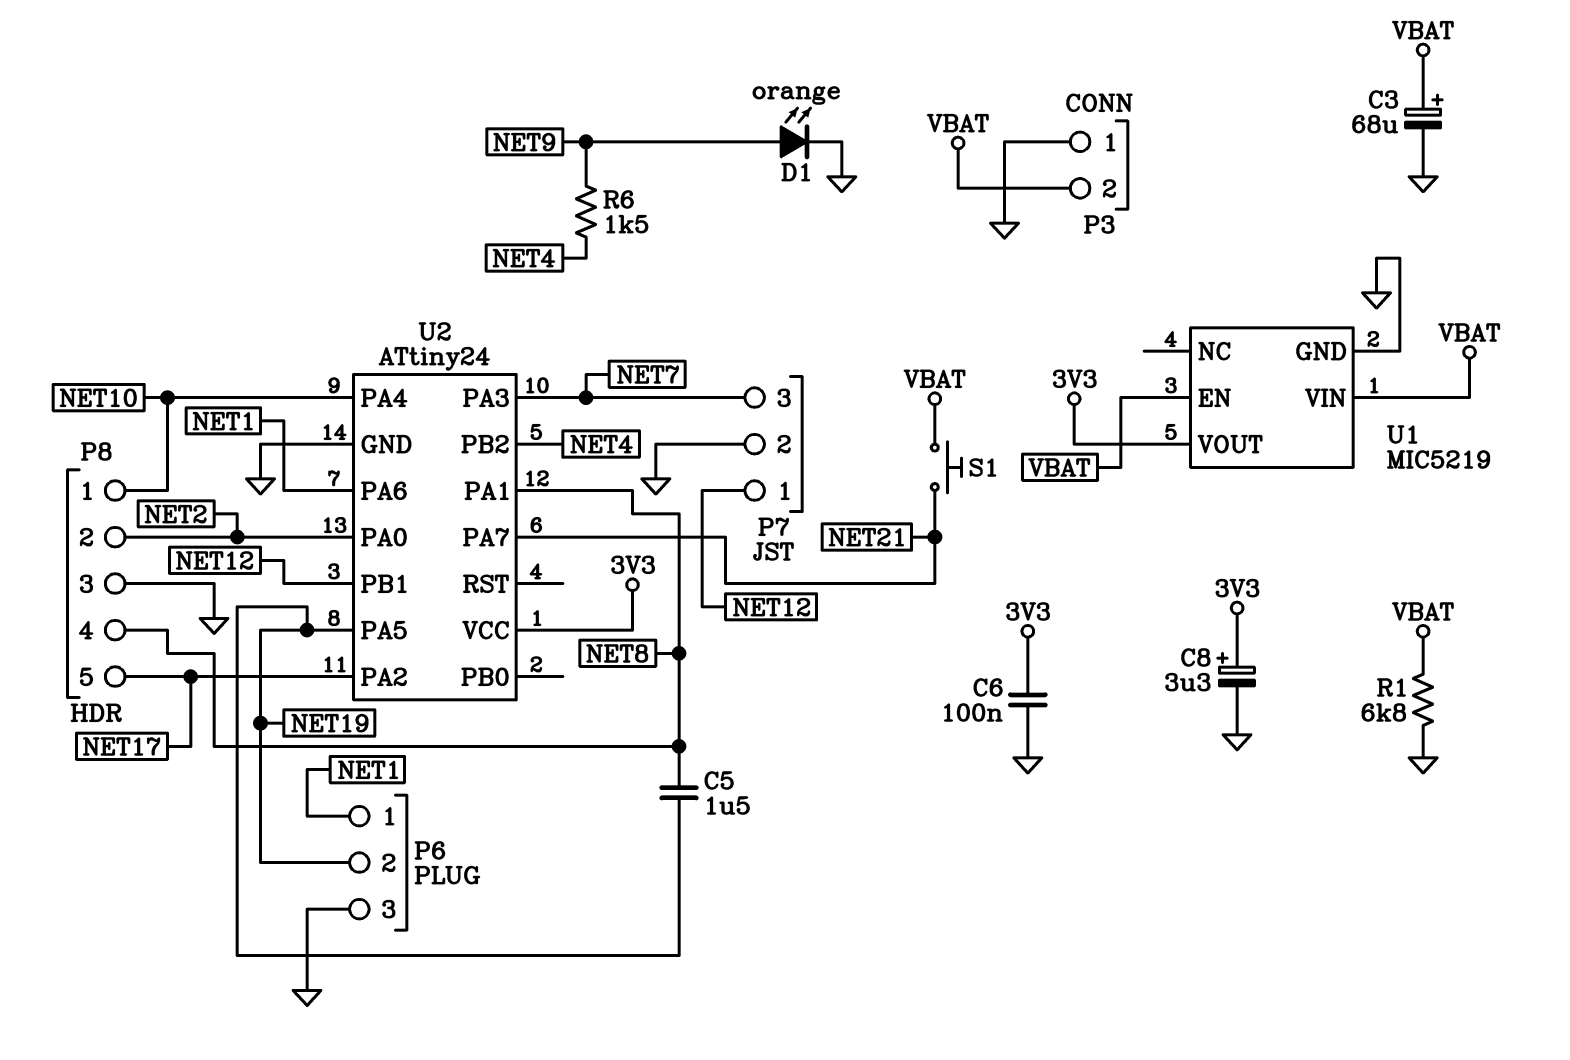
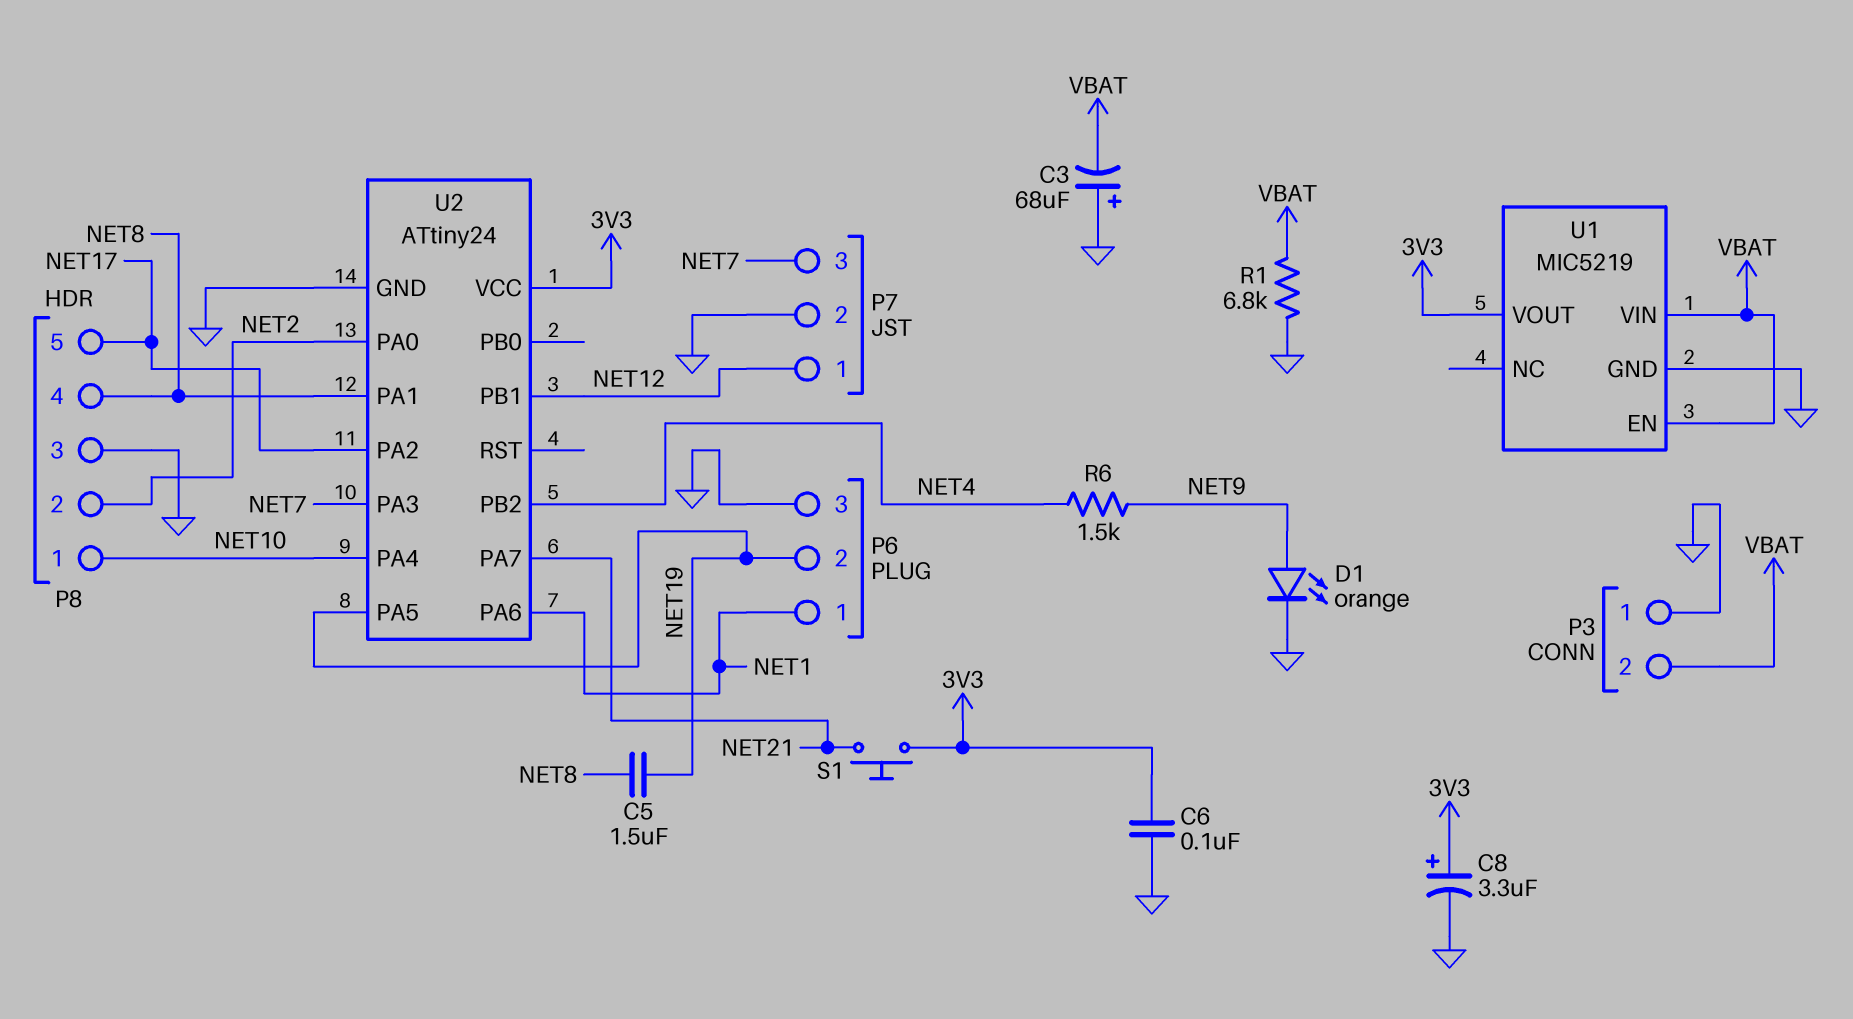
C3: 68uF (plus VBAT, minus GND) -> 68uF (plus GND, minus VBAT)
S1: button (NET21, VBAT) -> button (3V3, NET21)

